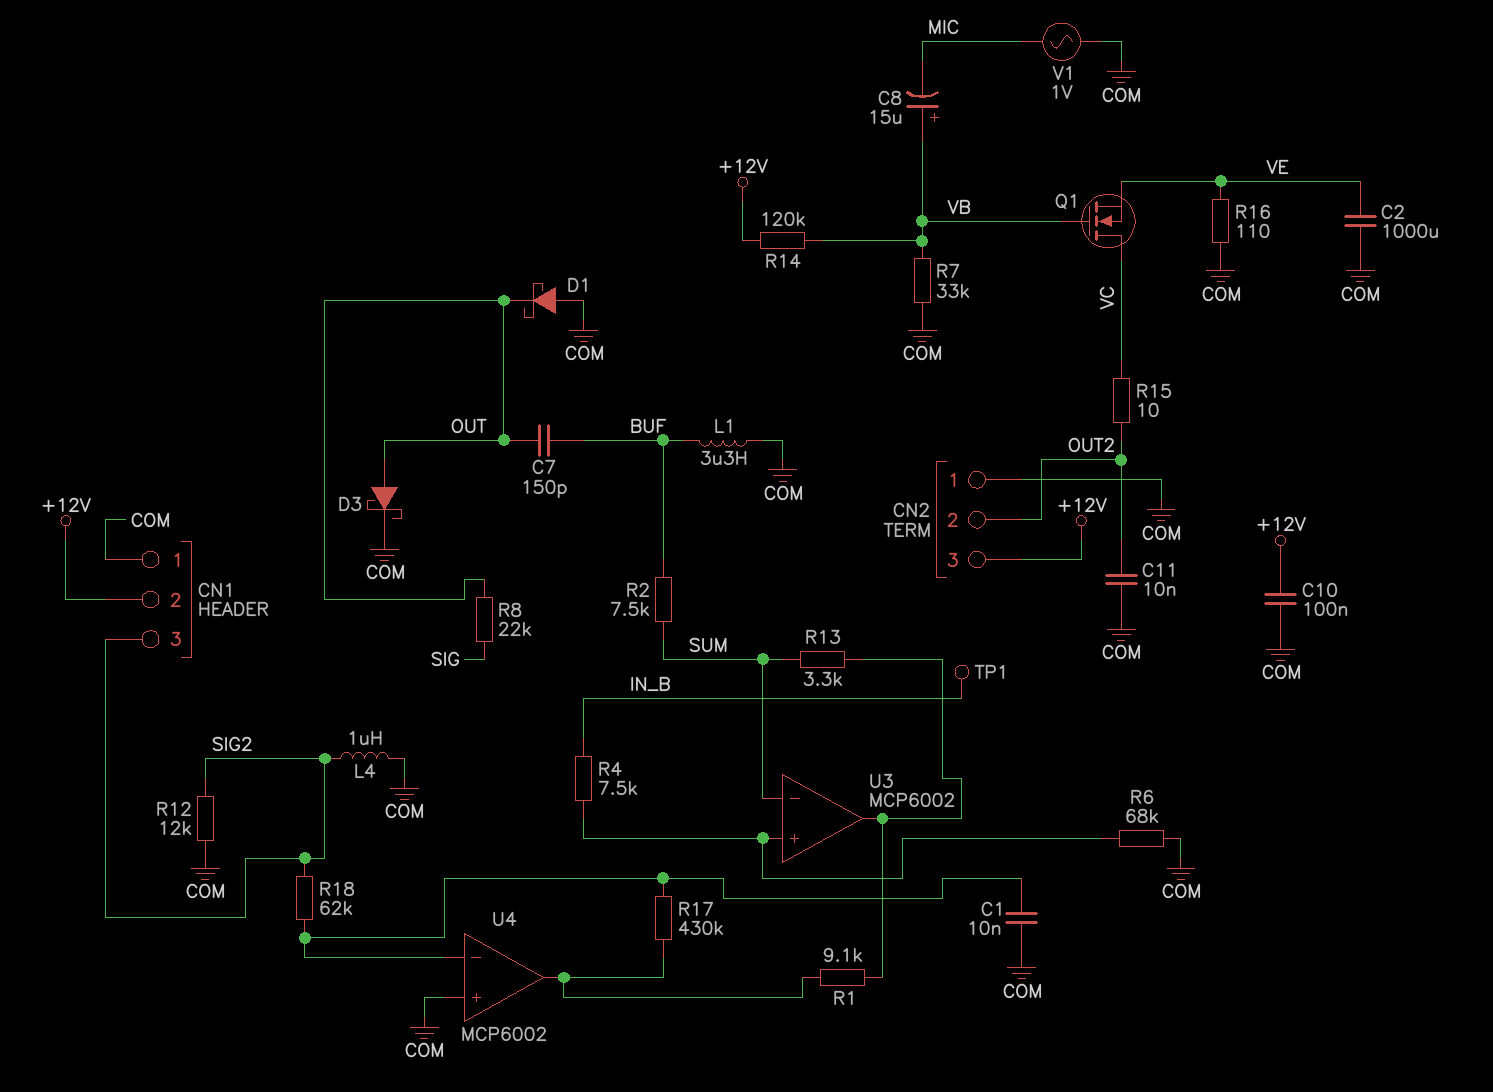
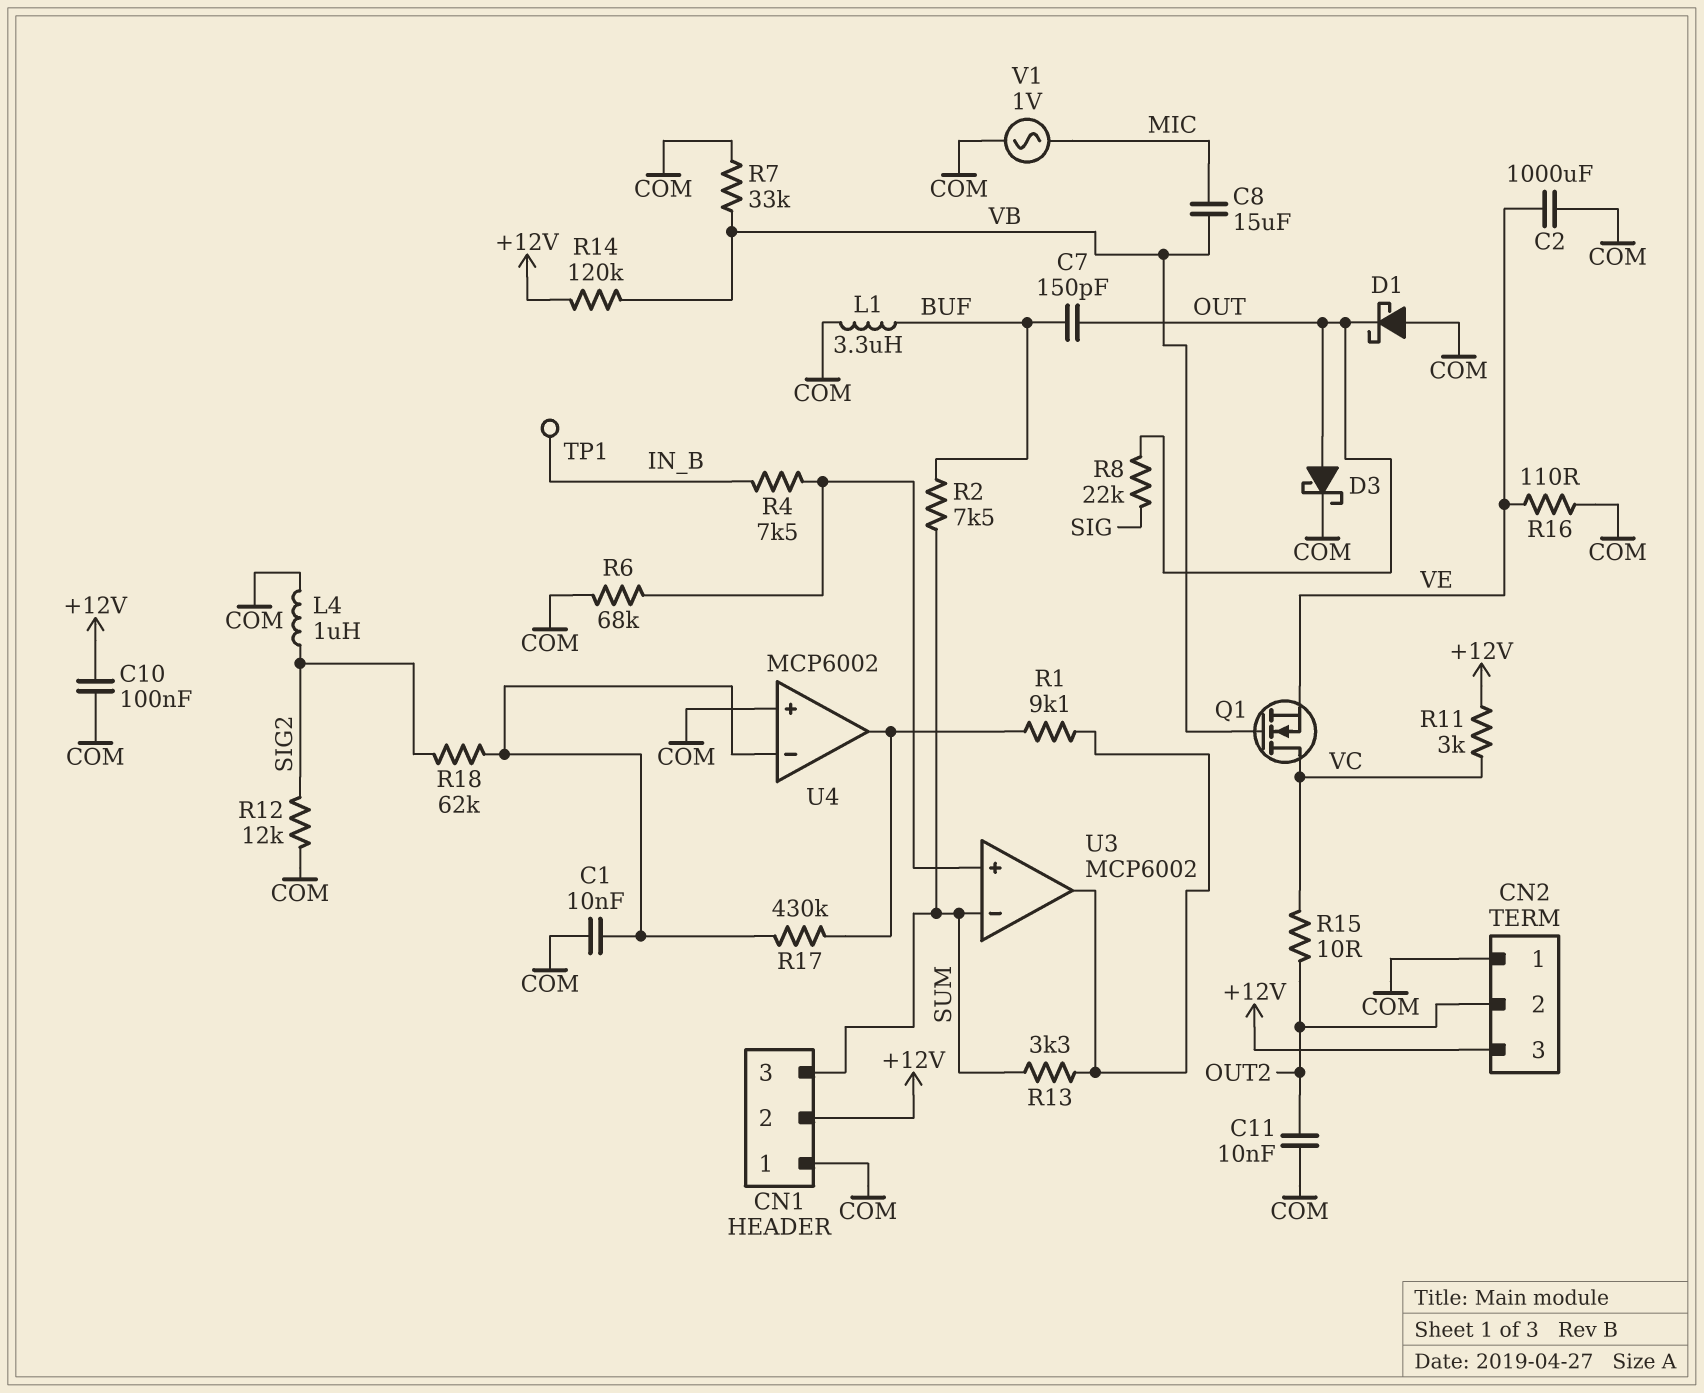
C8: 15uF (plus VB, minus MIC) -> 15uF (MIC, VB)
CN1 pin 3: SIG2 -> SUM
R11: none -> 3k (+12V, VC)

